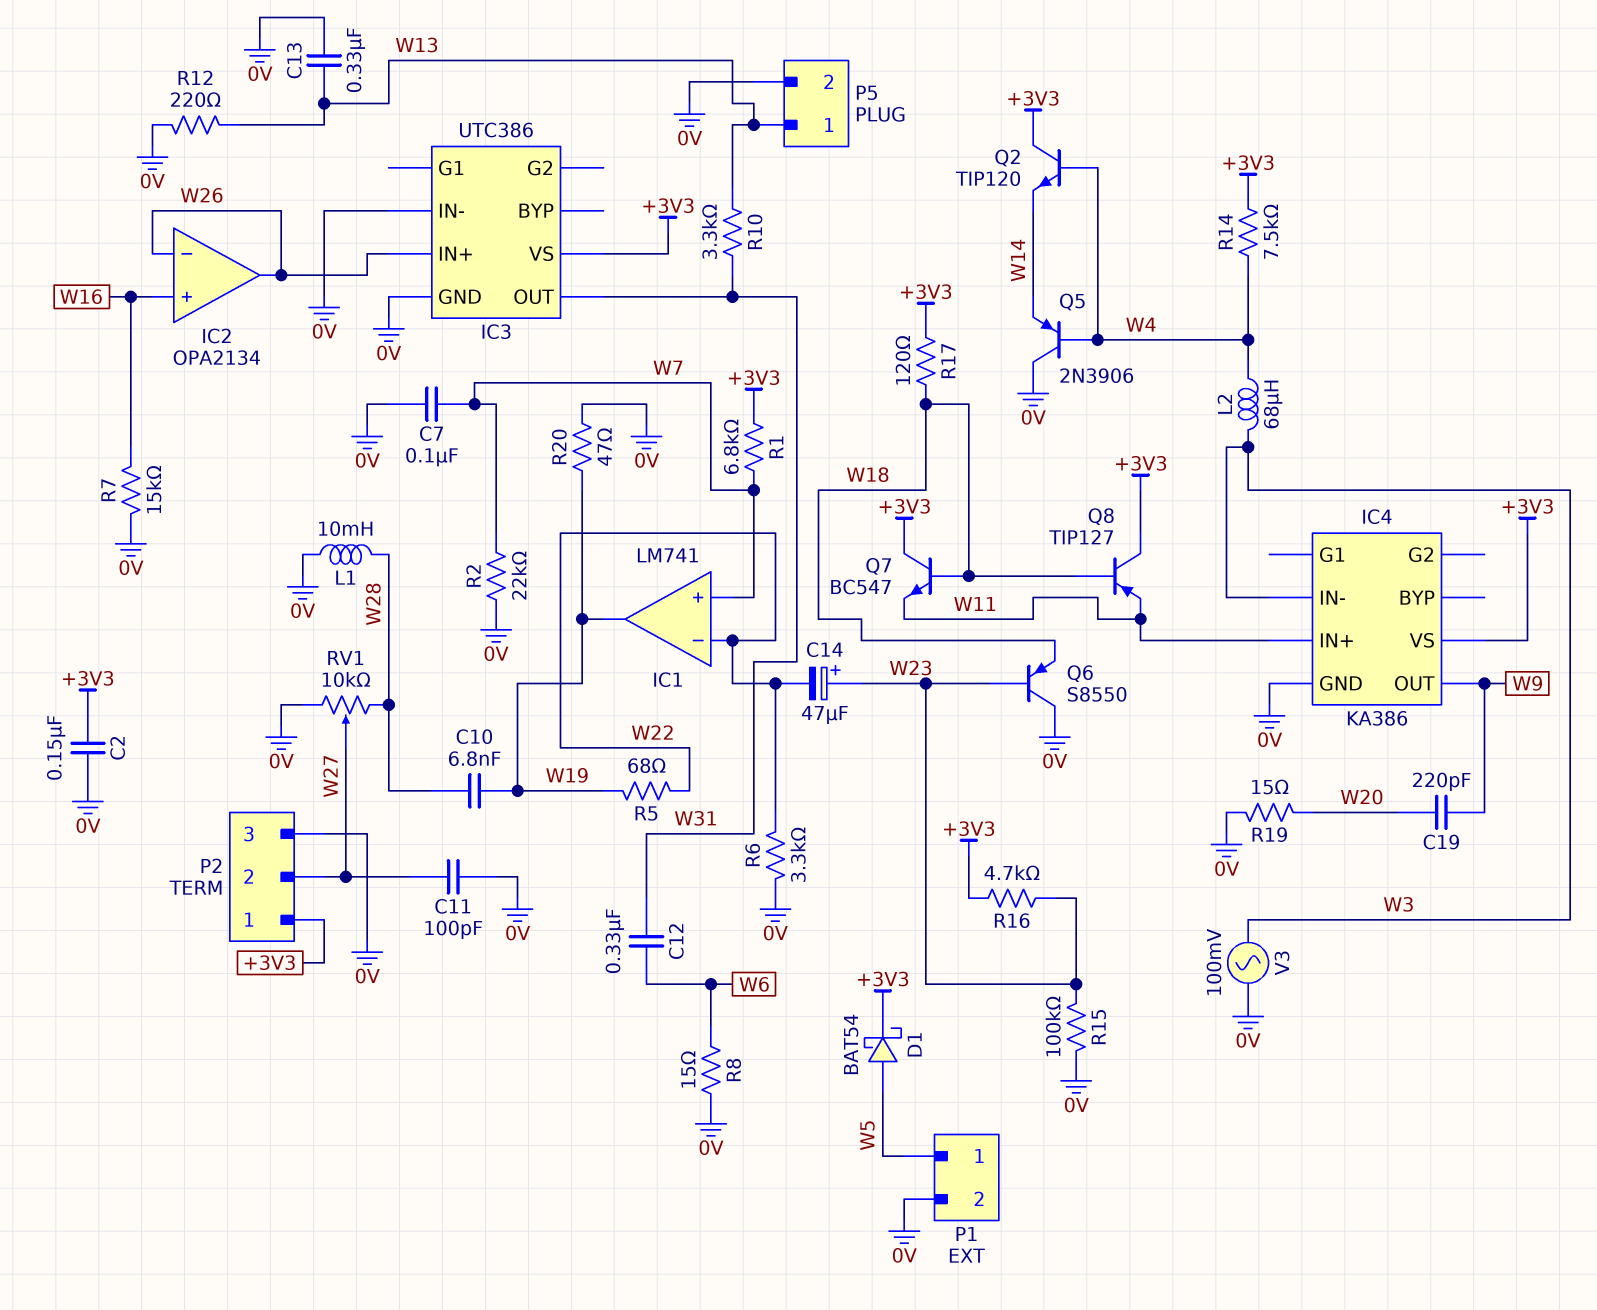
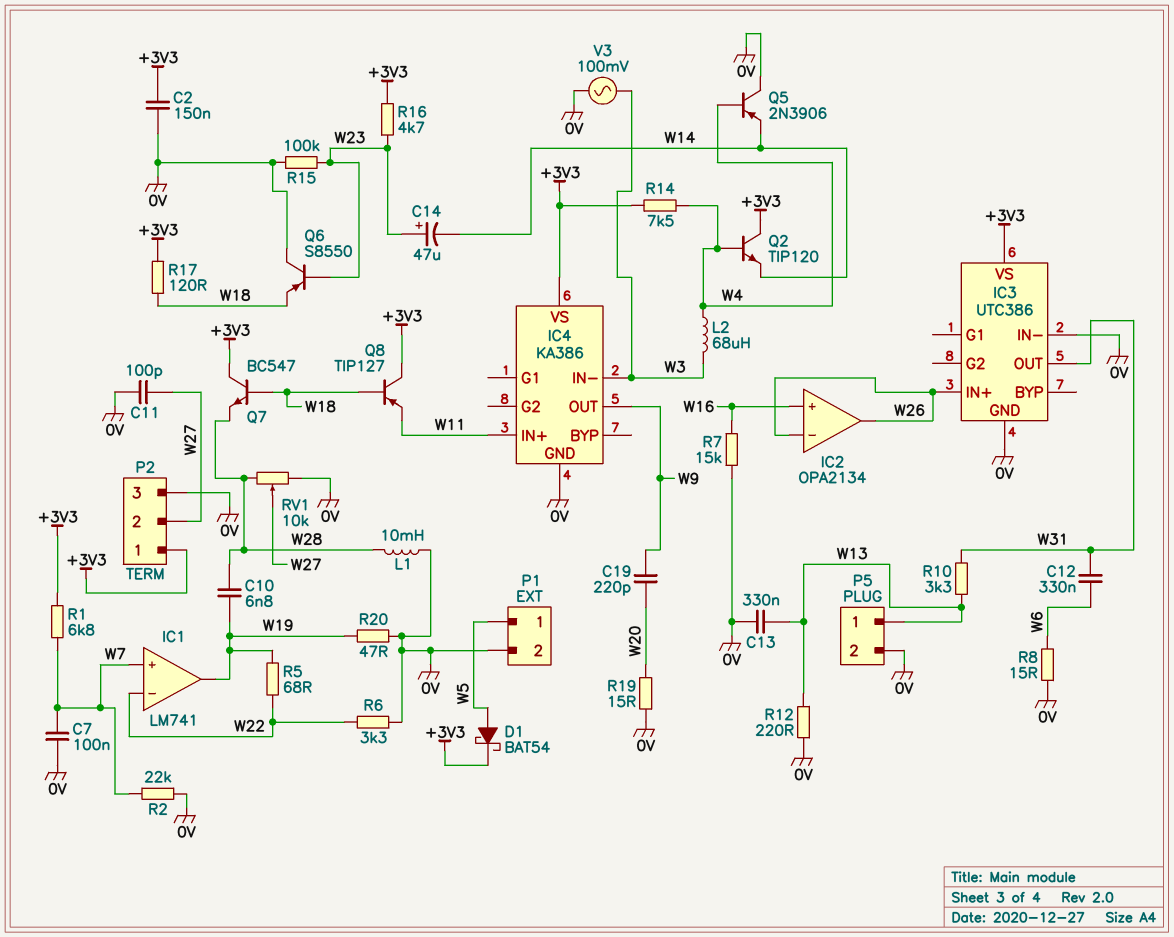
C14: 47uF (plus W23, minus W22) -> 47uF (plus W23, minus W14)
Q7: NPN BC547 (B W18, C +3V3, E W11) -> NPN BC547 (B W18, C +3V3, E W28)

